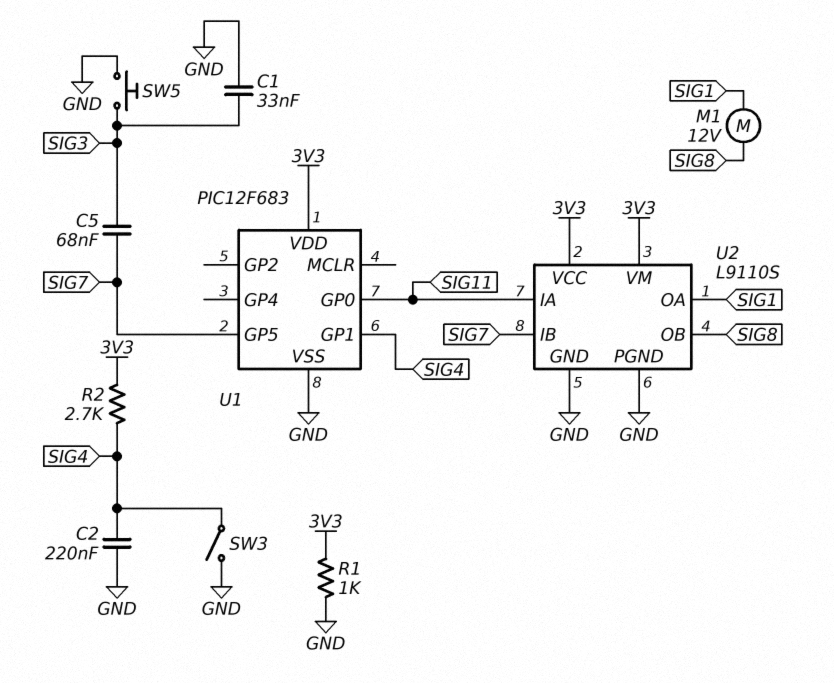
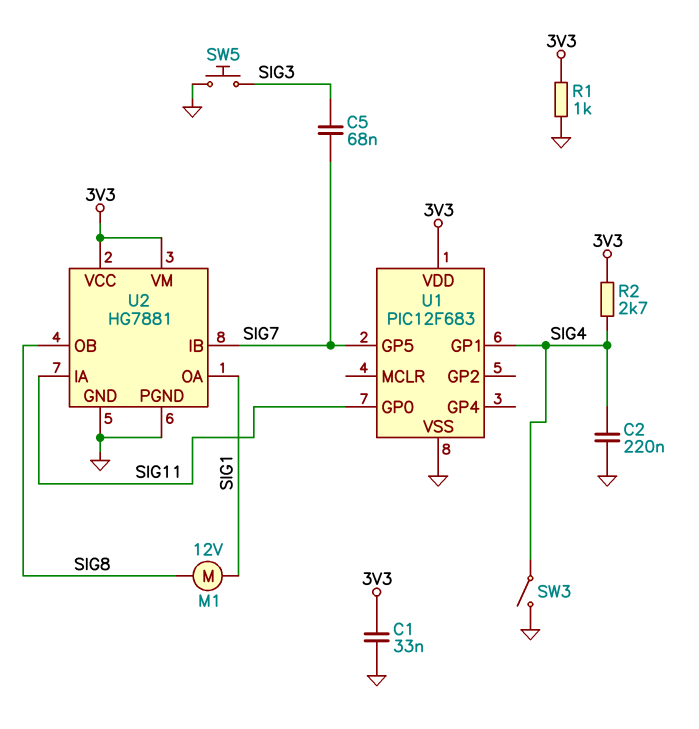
C1: 33nF (GND, SIG3) -> 33nF (3V3, GND)
U2: L9110S -> HG7881

